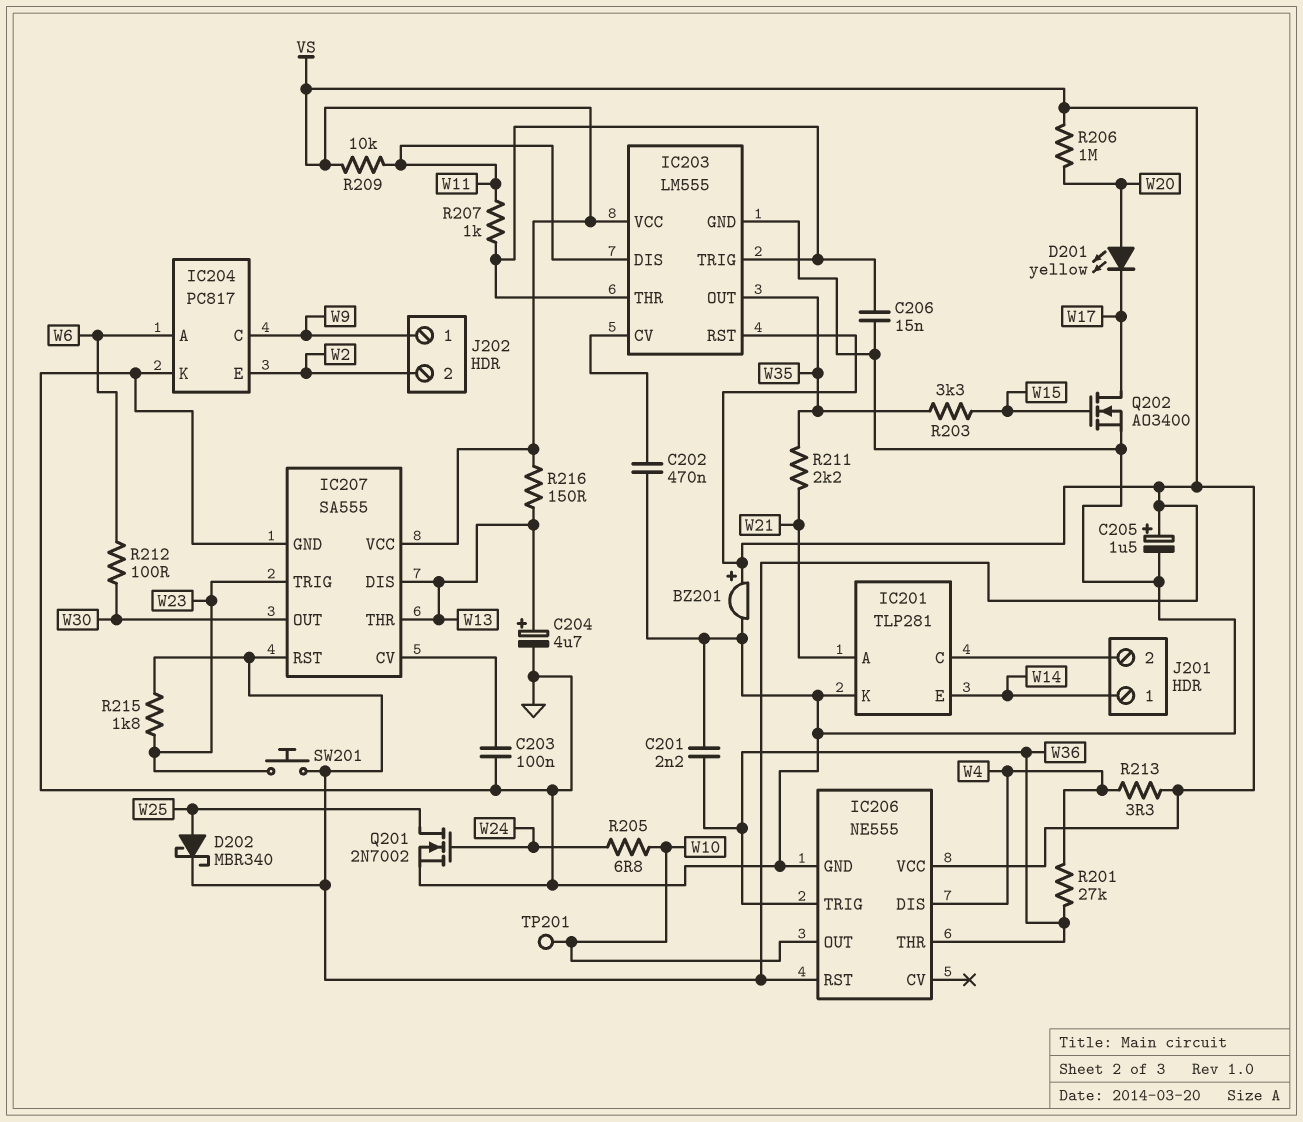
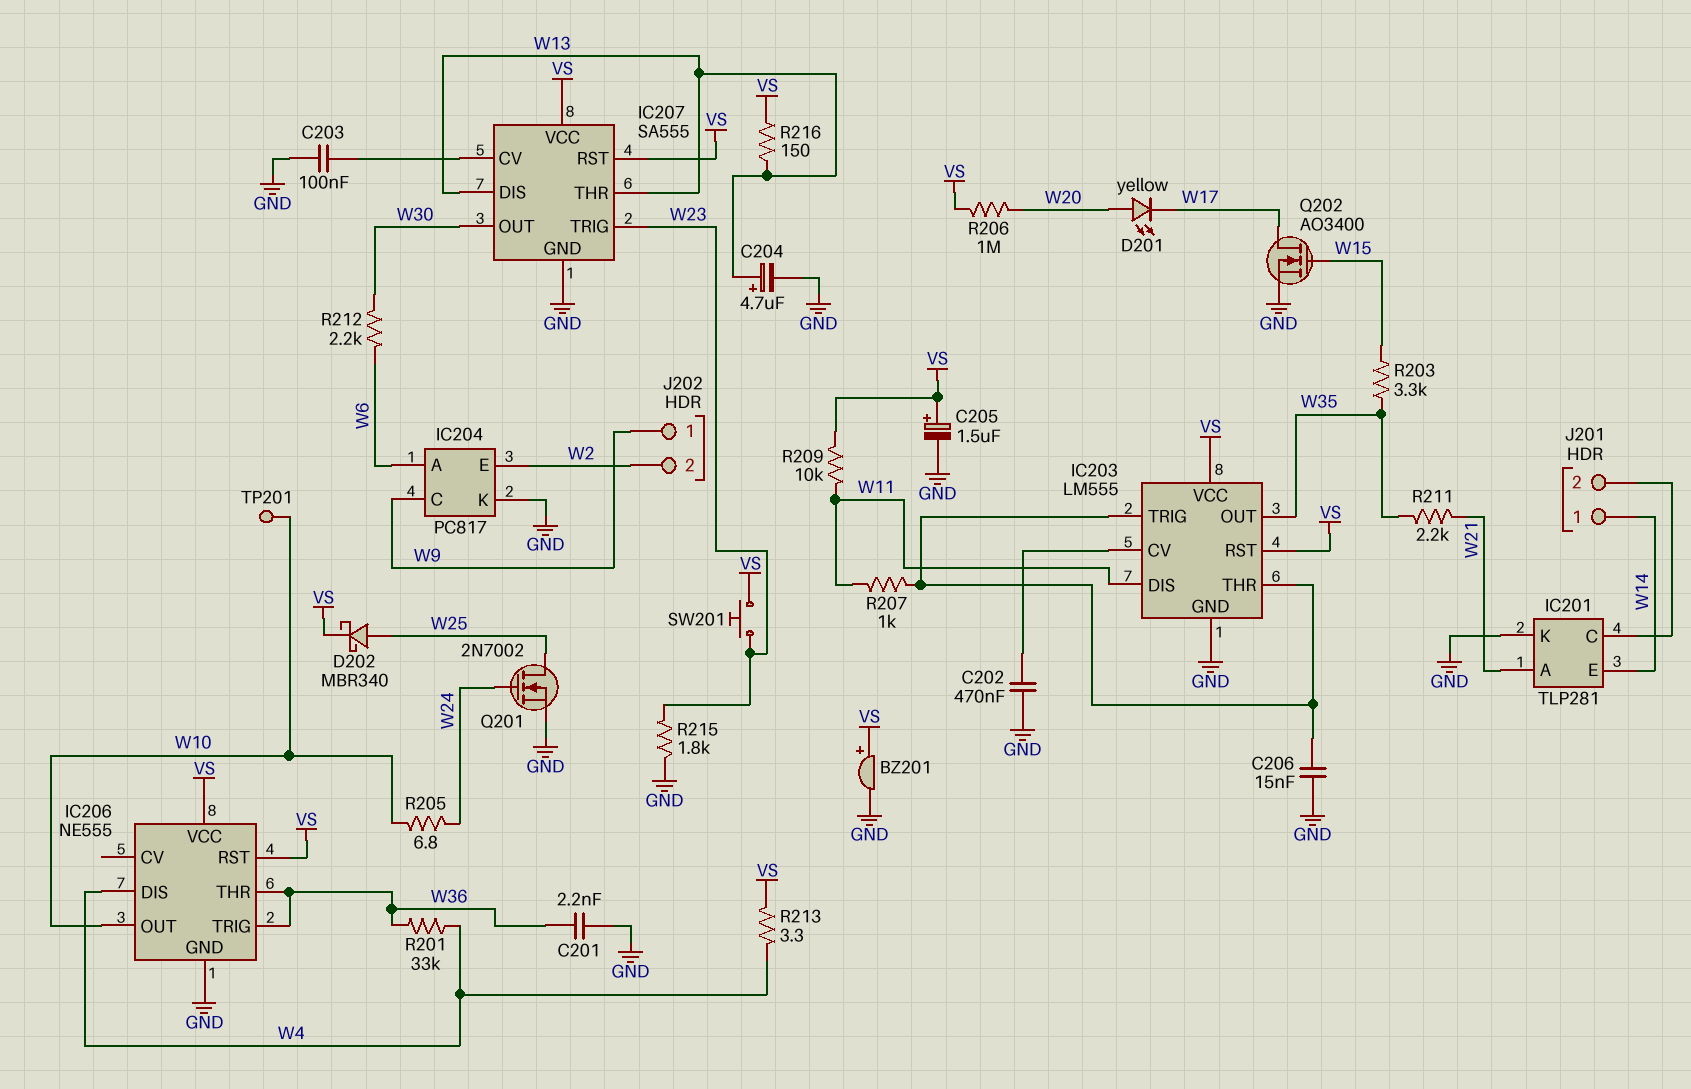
R201: 27k (W4, W36) -> 33k (W4, W36)
R212: 100 (W6, W30) -> 2.2k (W6, W30)
R215: 1.8k (VS, W23) -> 1.8k (GND, W23)

